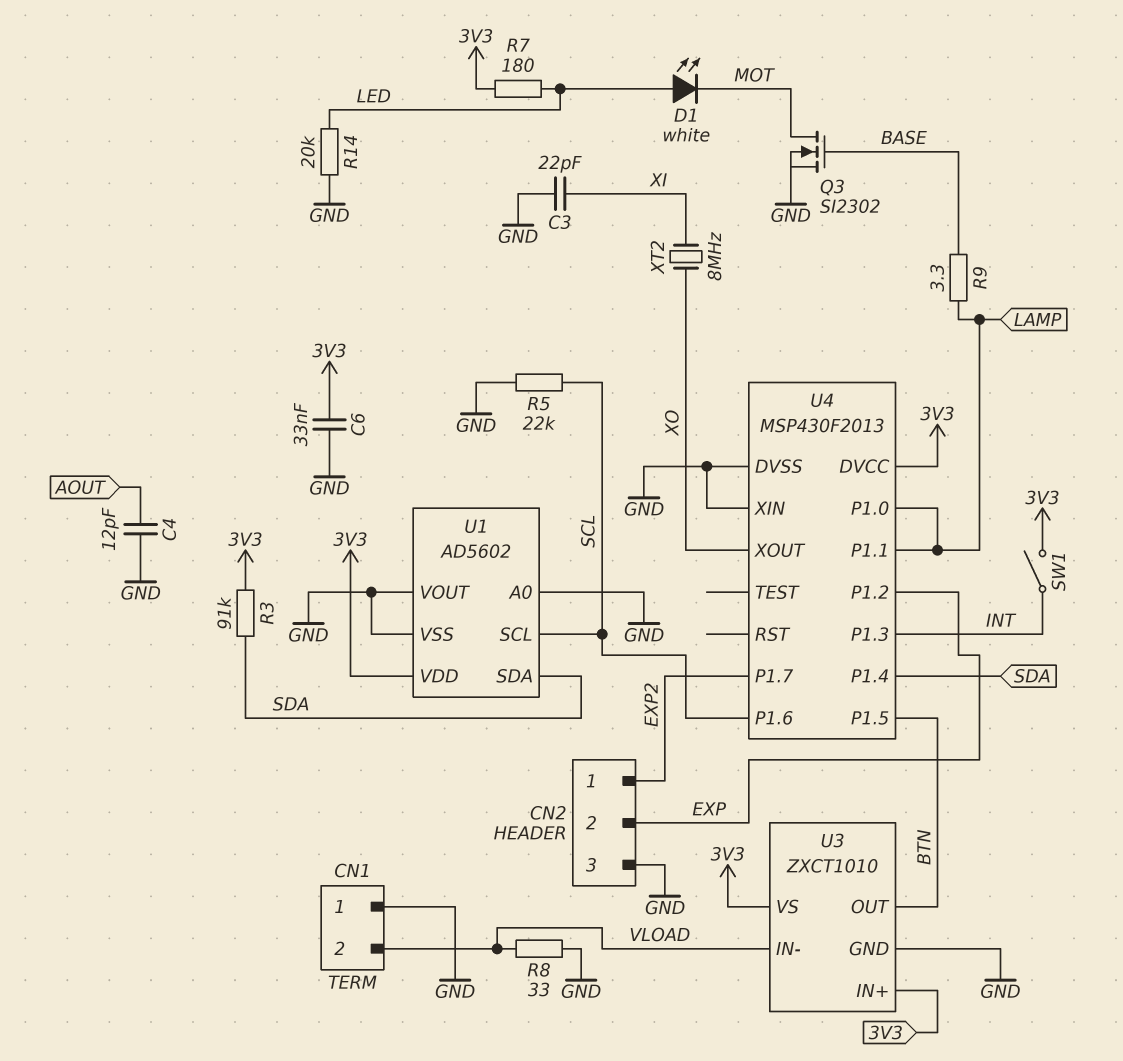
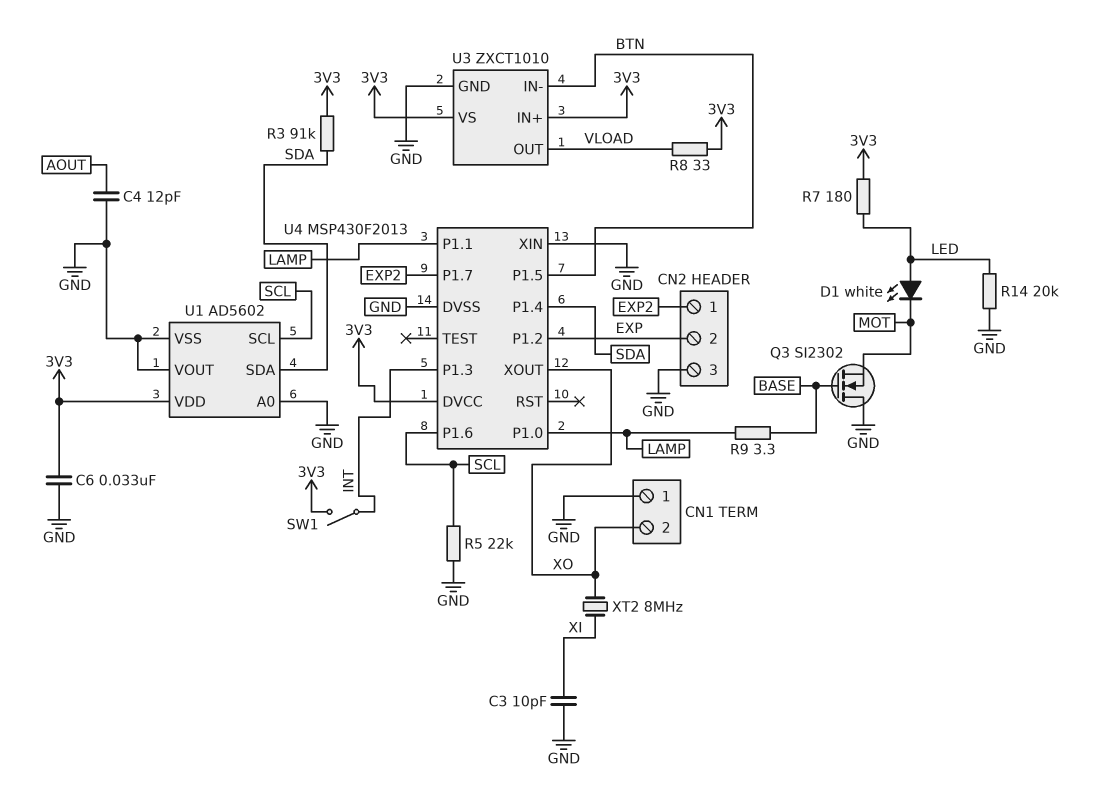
C3: 22pF (GND, XI) -> 10pF (GND, XI)
CN1 pin 2: VLOAD -> XO
Q3: NMOS SI2302 (G BASE, D MOT, S GND) -> NMOS SI2302 (G BASE, D GND, S MOT)
R8: 33 (GND, VLOAD) -> 33 (3V3, VLOAD)
U3 pin IN-: VLOAD -> BTN
U3 pin OUT: BTN -> VLOAD

